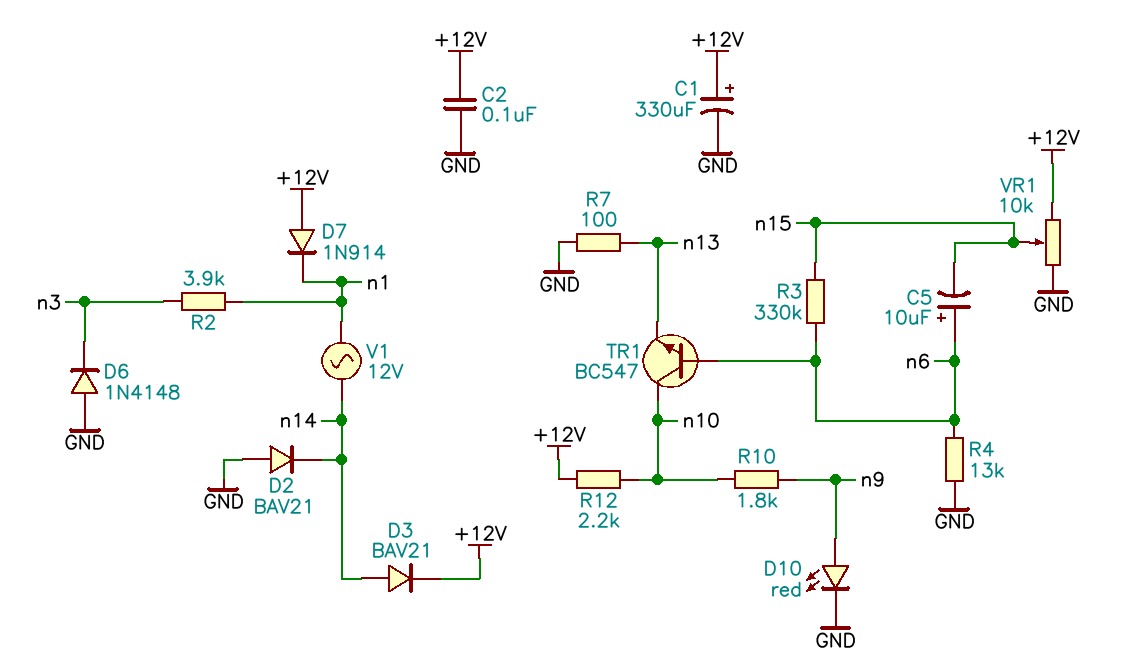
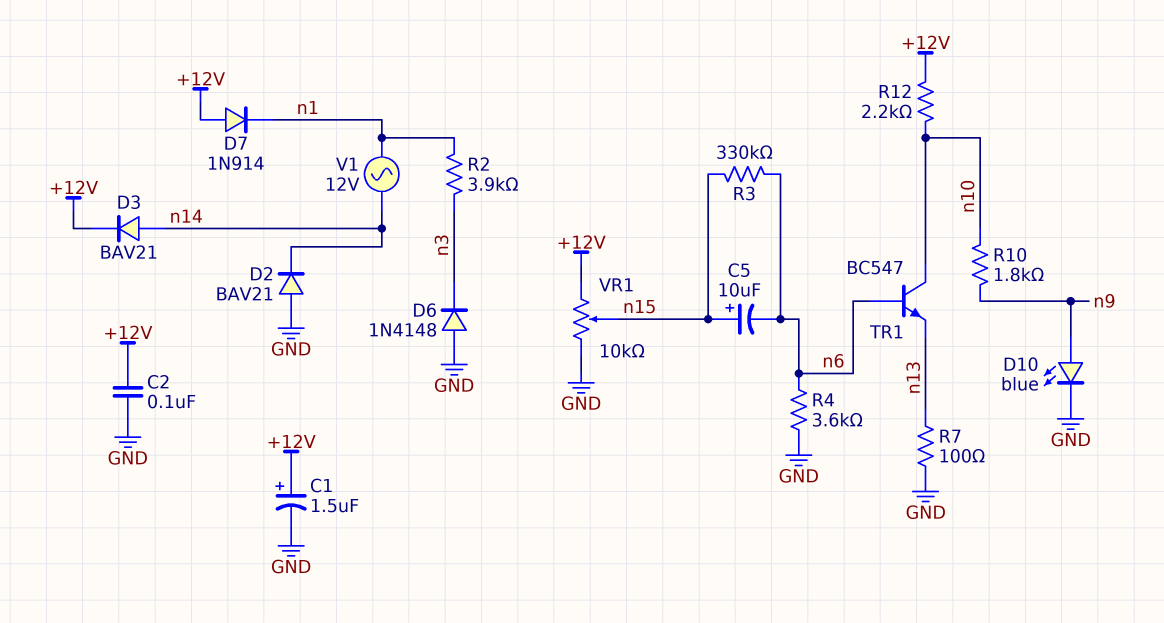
C1: 330uF (plus +12V, minus GND) -> 1.5uF (plus +12V, minus GND)
C5: 10uF (plus n6, minus n15) -> 10uF (plus n15, minus n6)
D10: LED red (A n9, K GND) -> LED blue (A n9, K GND)
R4: 13k (GND, n6) -> 3.6k (GND, n6)

